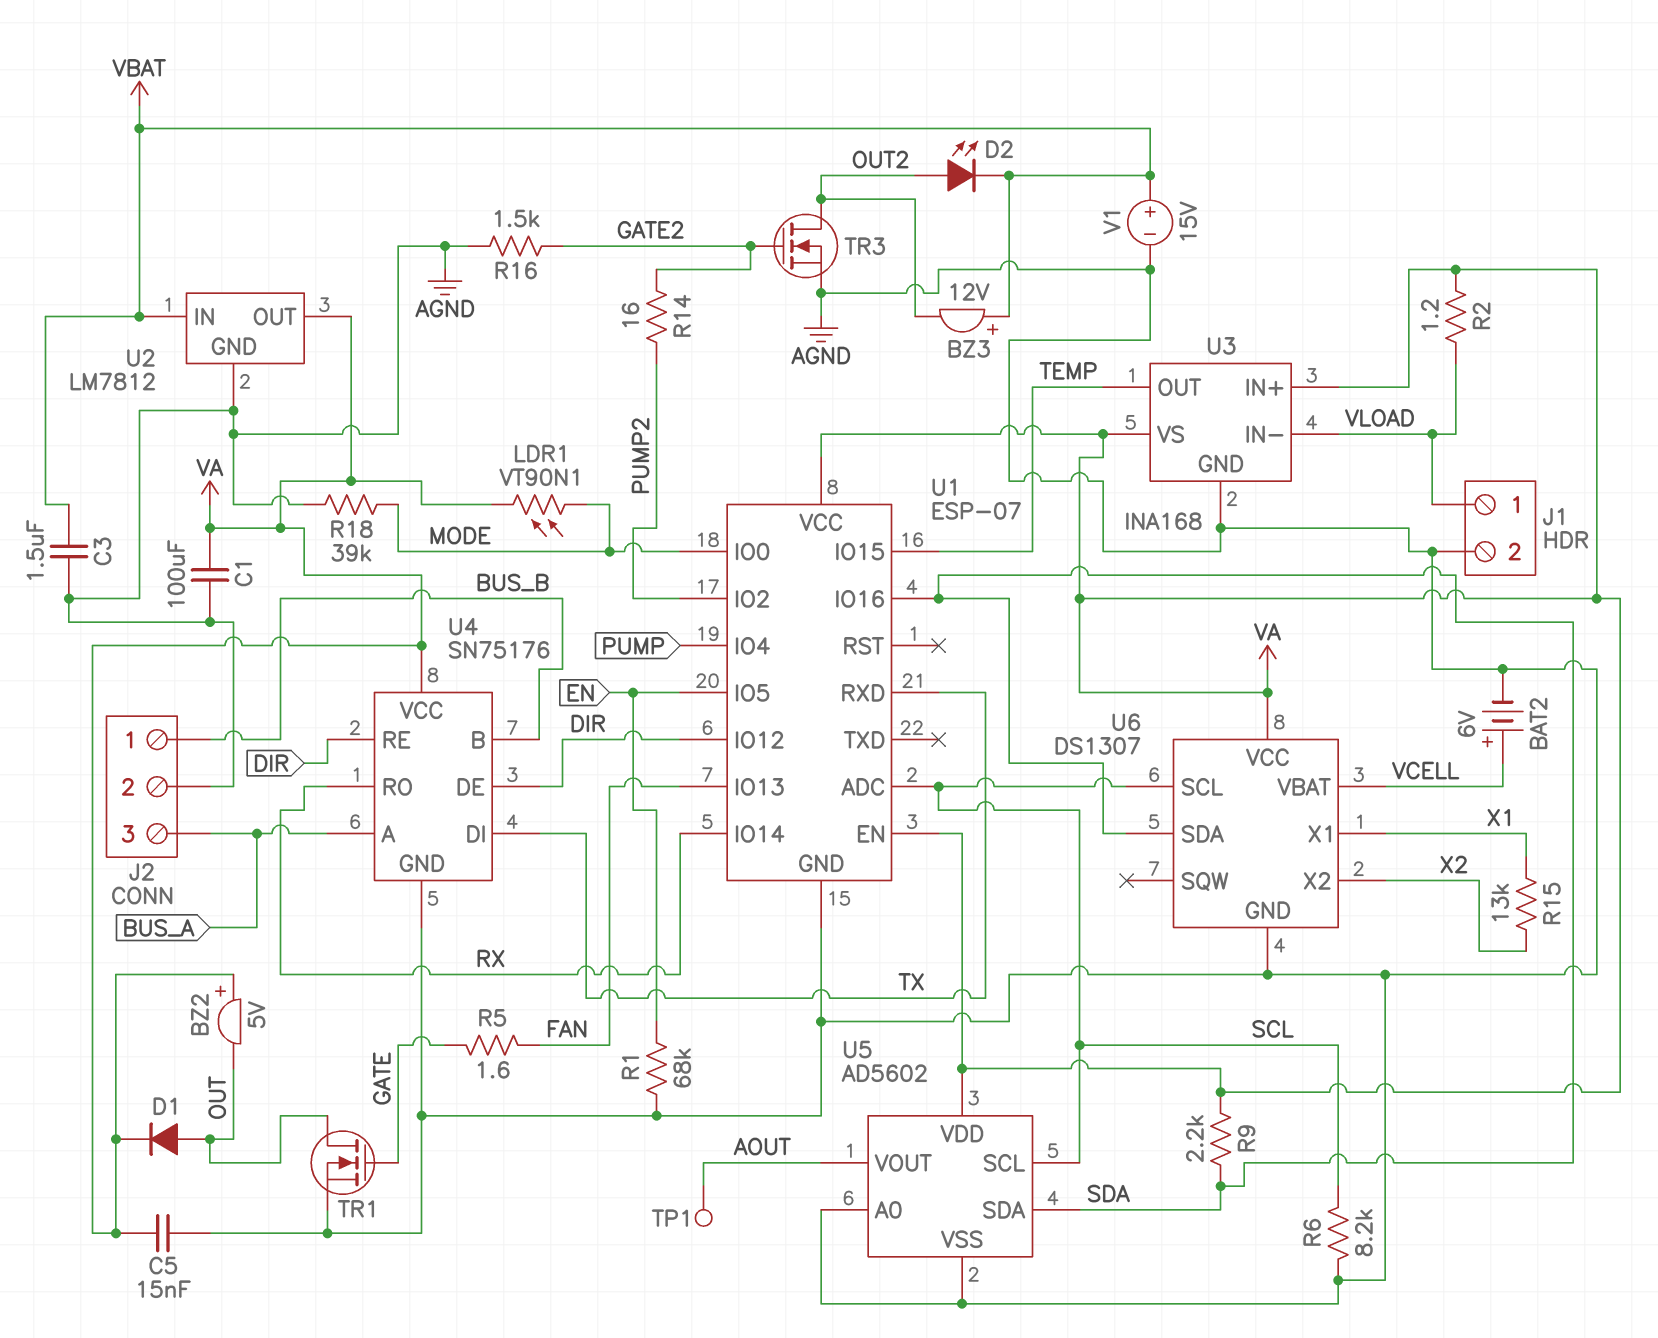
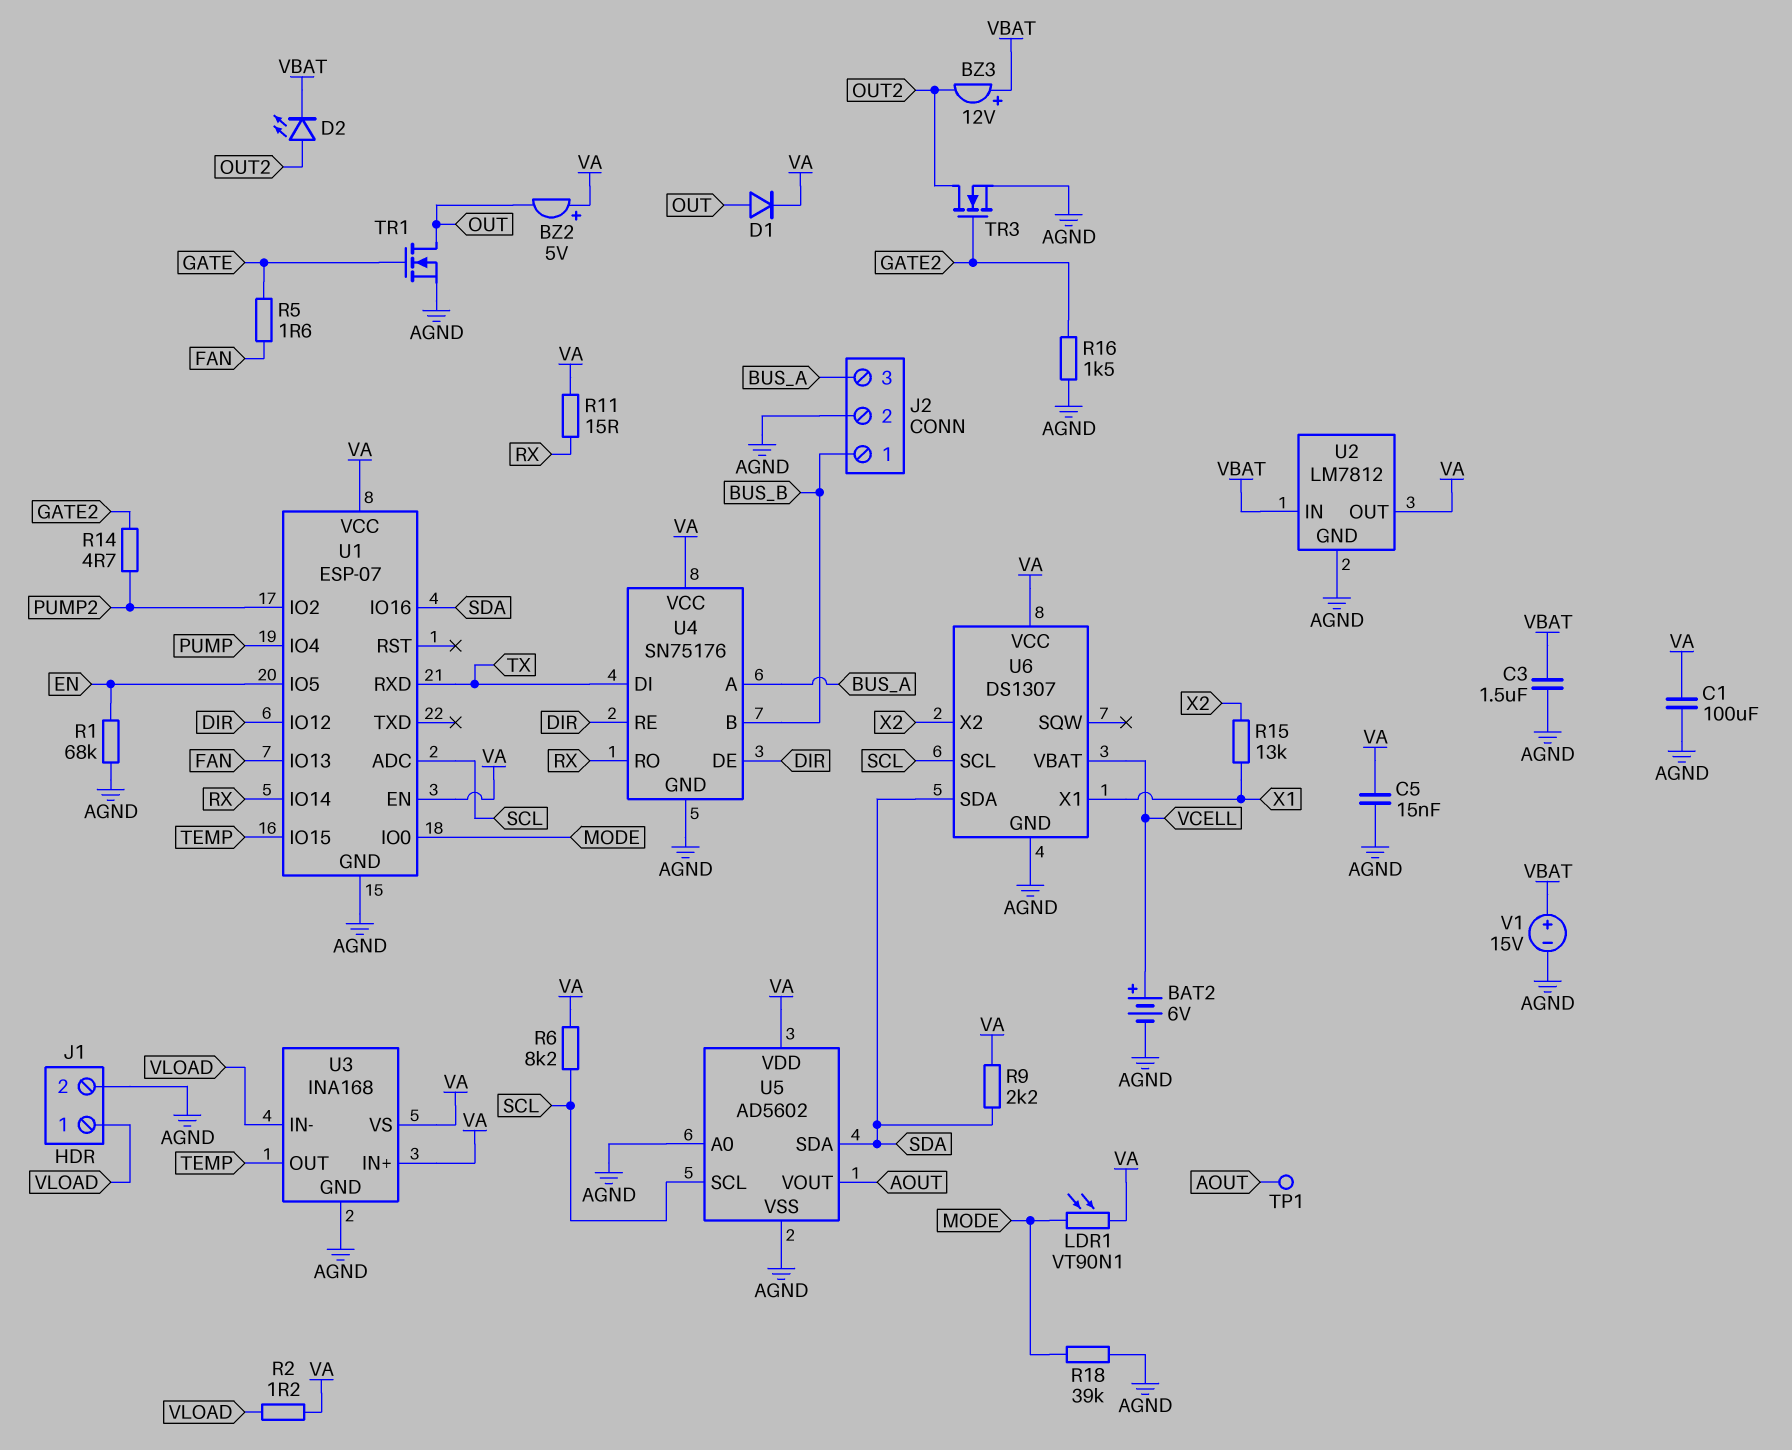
R6: 8.2k (AGND, SCL) -> 8.2k (SCL, VA)
R11: none -> 15 (RX, VA)
R14: 16 (GATE2, PUMP2) -> 4.7 (GATE2, PUMP2)

